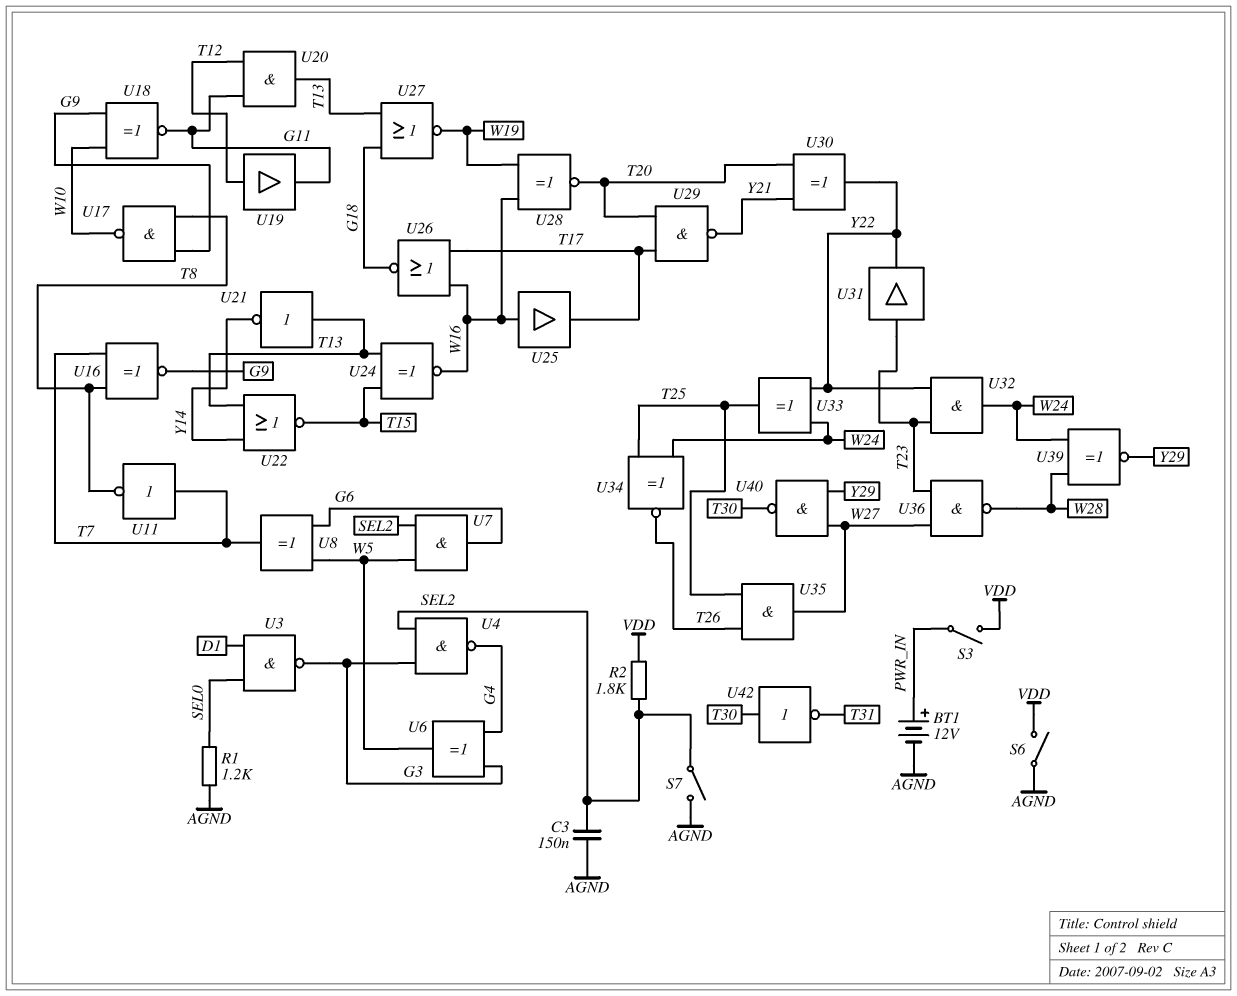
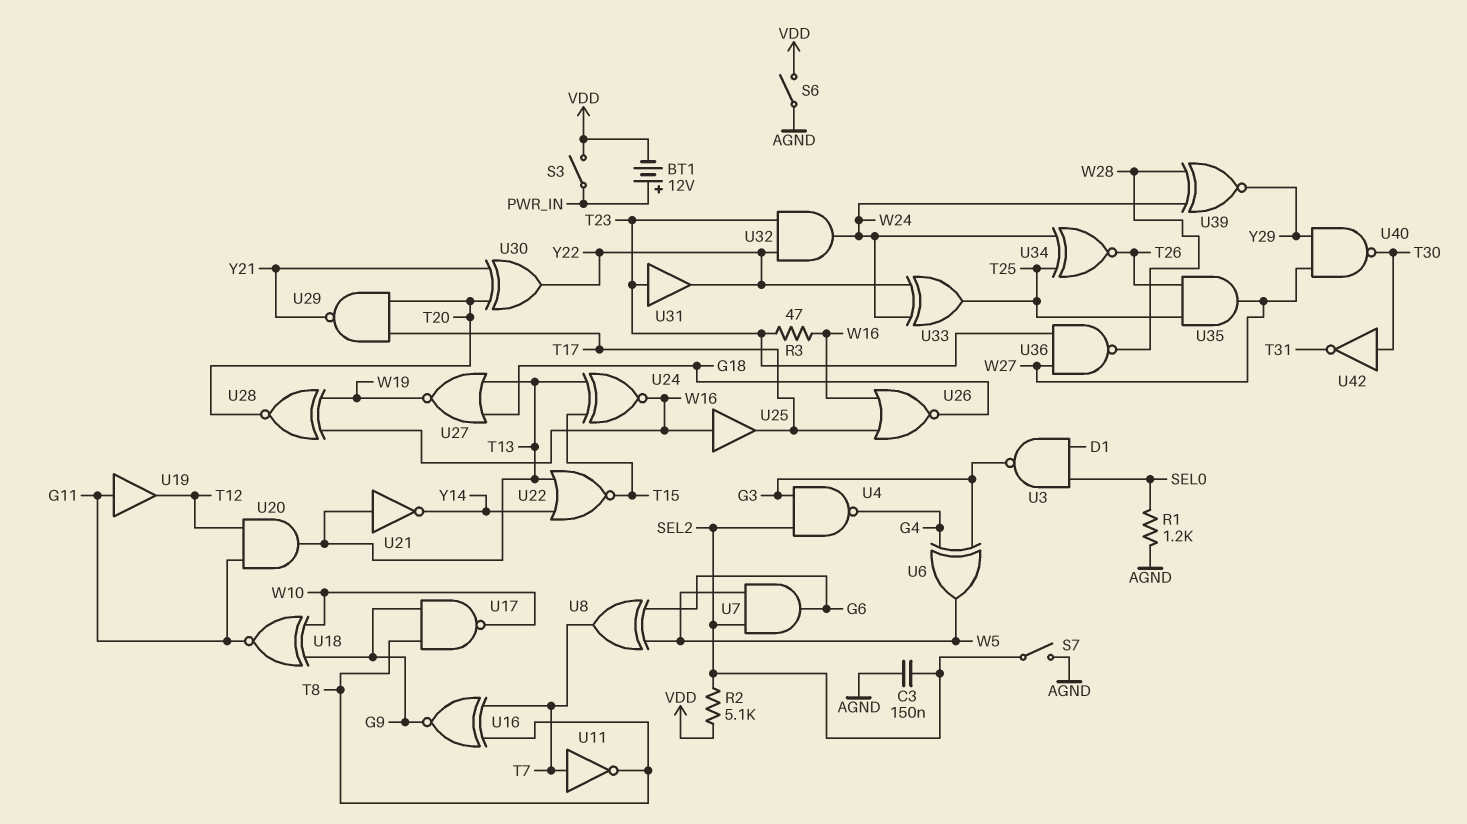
BT1: 12V (plus PWR_IN, minus AGND) -> 12V (plus PWR_IN, minus VDD)
R2: 1.8k (SEL2, VDD) -> 5.1k (SEL2, VDD)
R3: none -> 47 (T23, W16)
U19: buffer (in T12, out G11) -> buffer (in G11, out T12)

